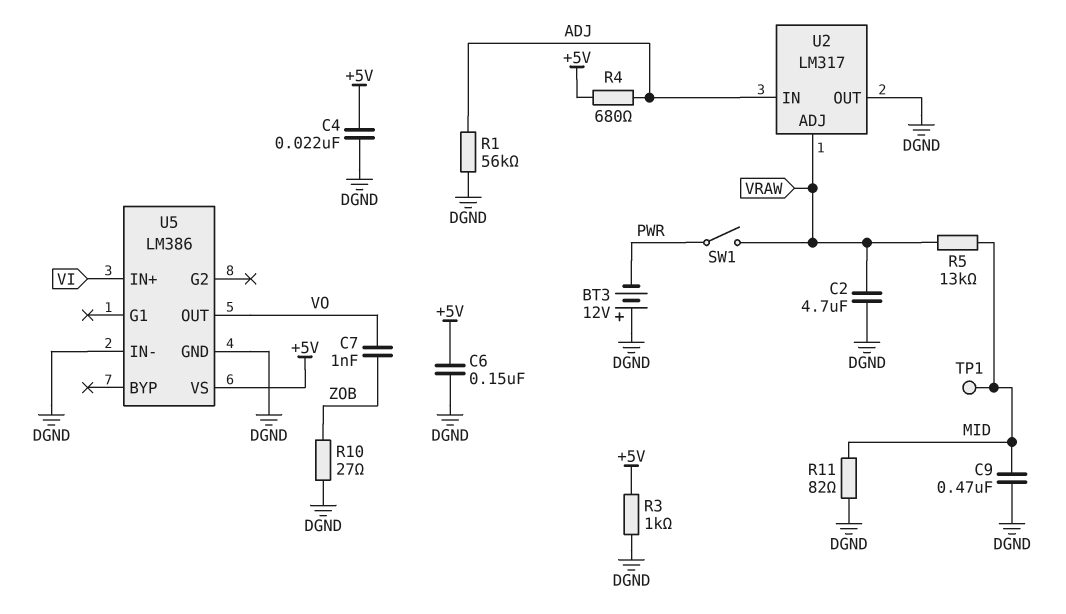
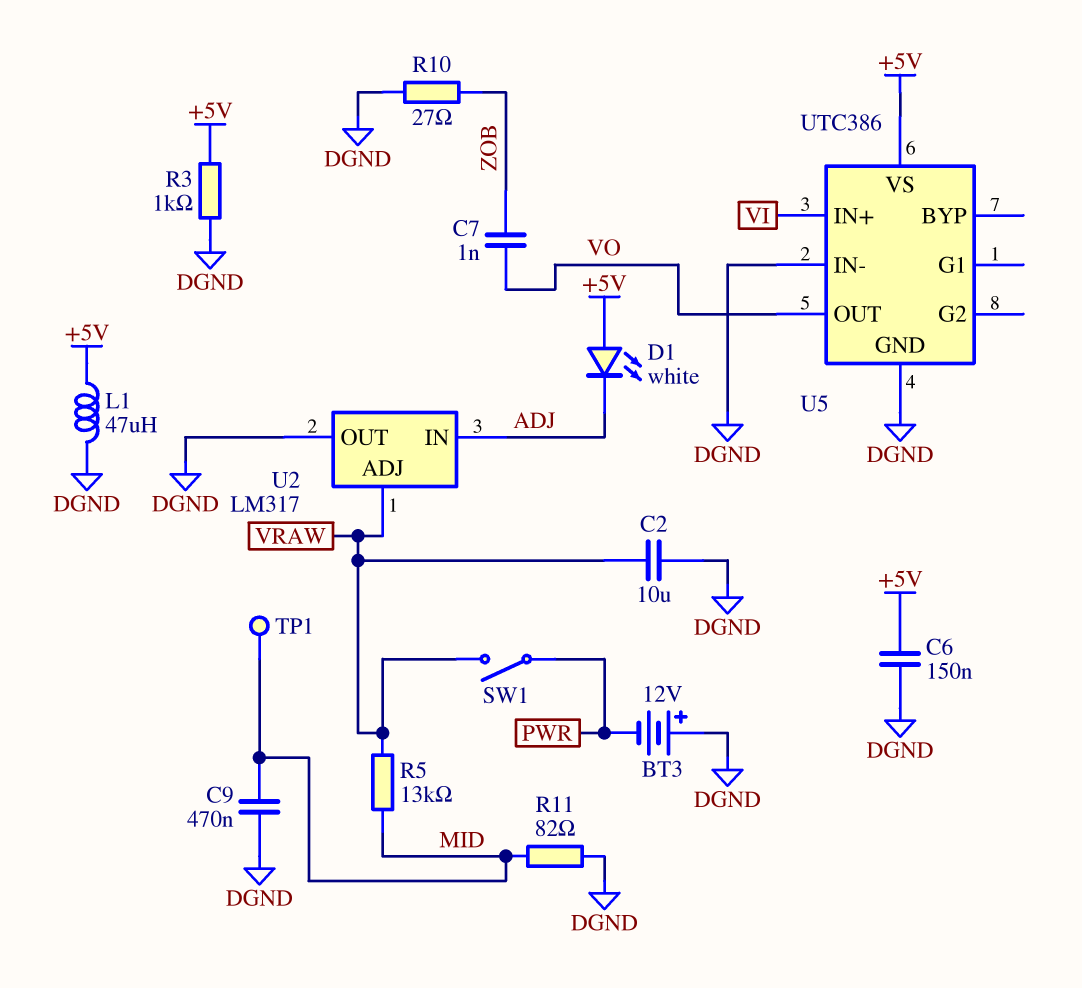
C2: 4.7uF (DGND, VRAW) -> 10uF (DGND, VRAW)
C4: 22nF (+5V, DGND) -> none
D1: none -> LED white (A +5V, K ADJ)
L1: none -> 47uH (+5V, DGND)
R1: 56k (ADJ, DGND) -> none
R4: 680 (+5V, ADJ) -> none
U5: LM386 -> UTC386

